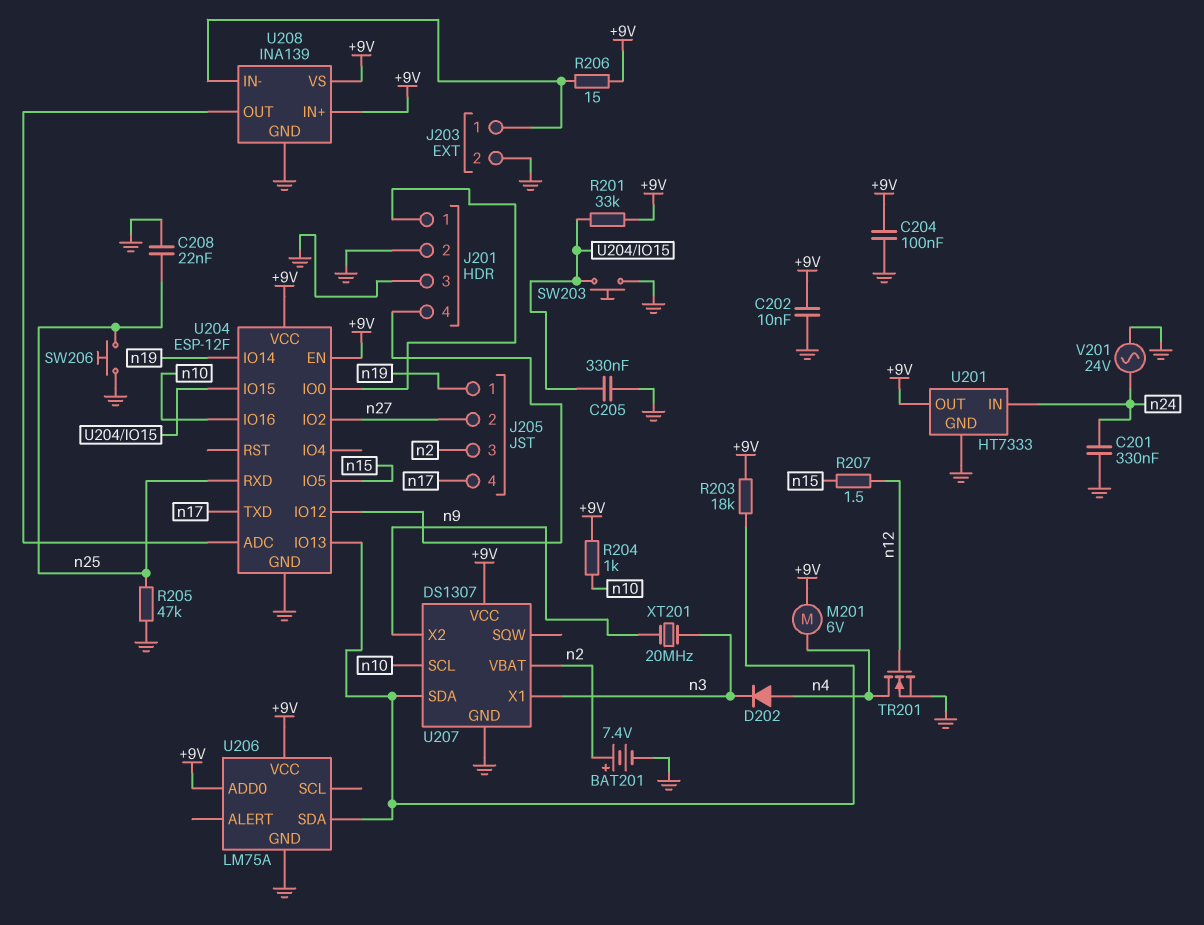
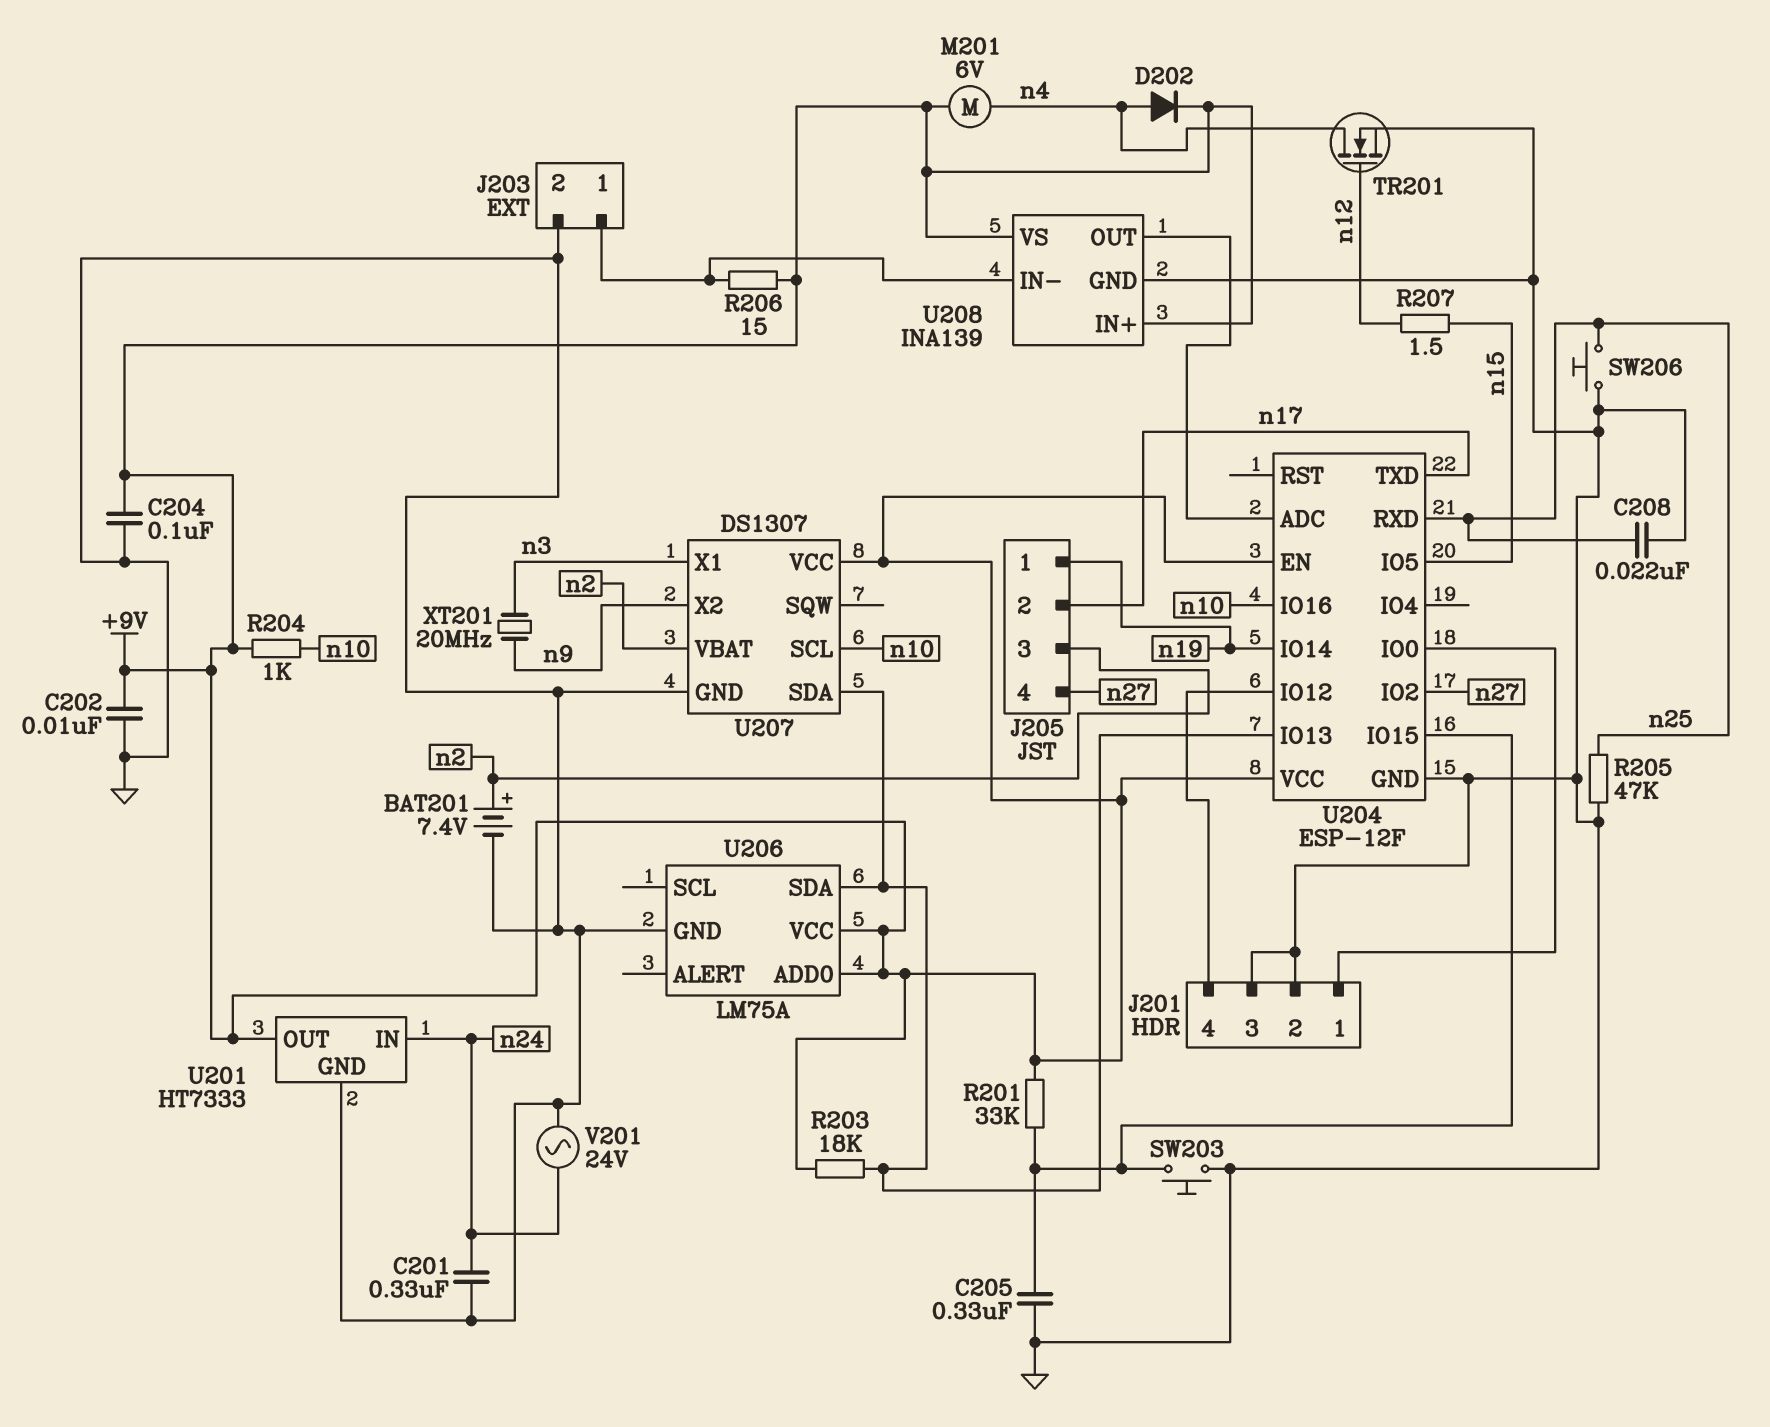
D202: diode (A n4, K n3) -> diode (A n4, K +9V)
J205 pin 2: n27 -> n17
J205 pin 4: n17 -> n27

